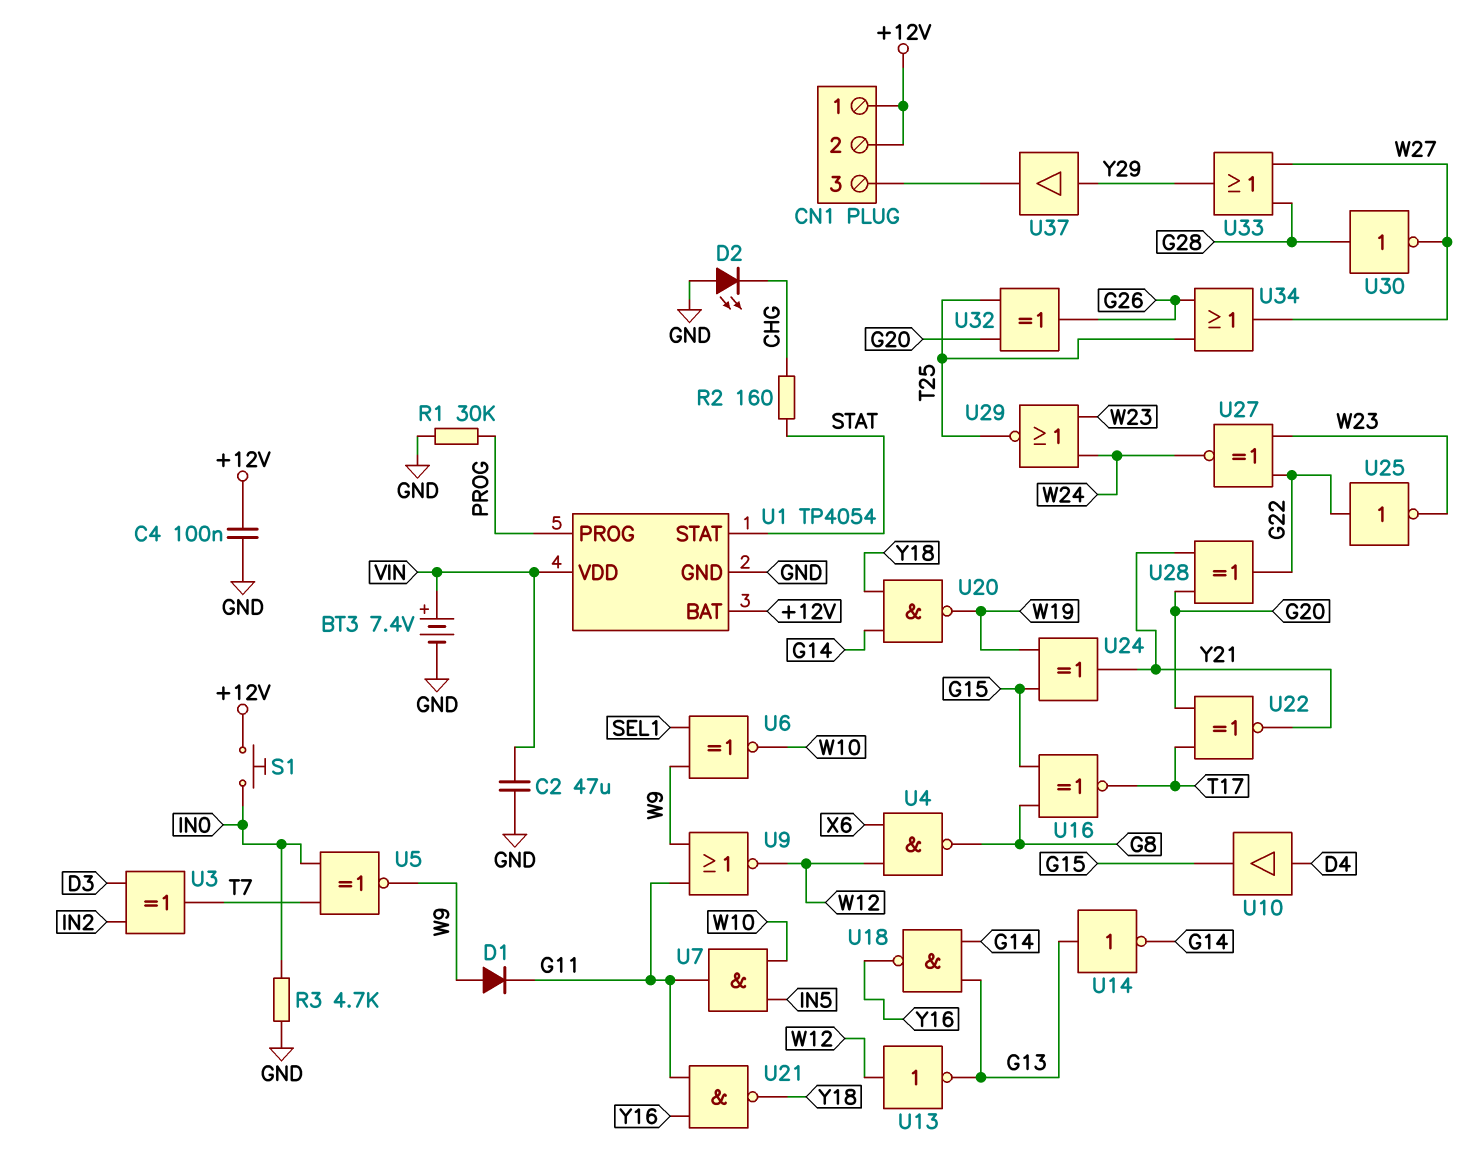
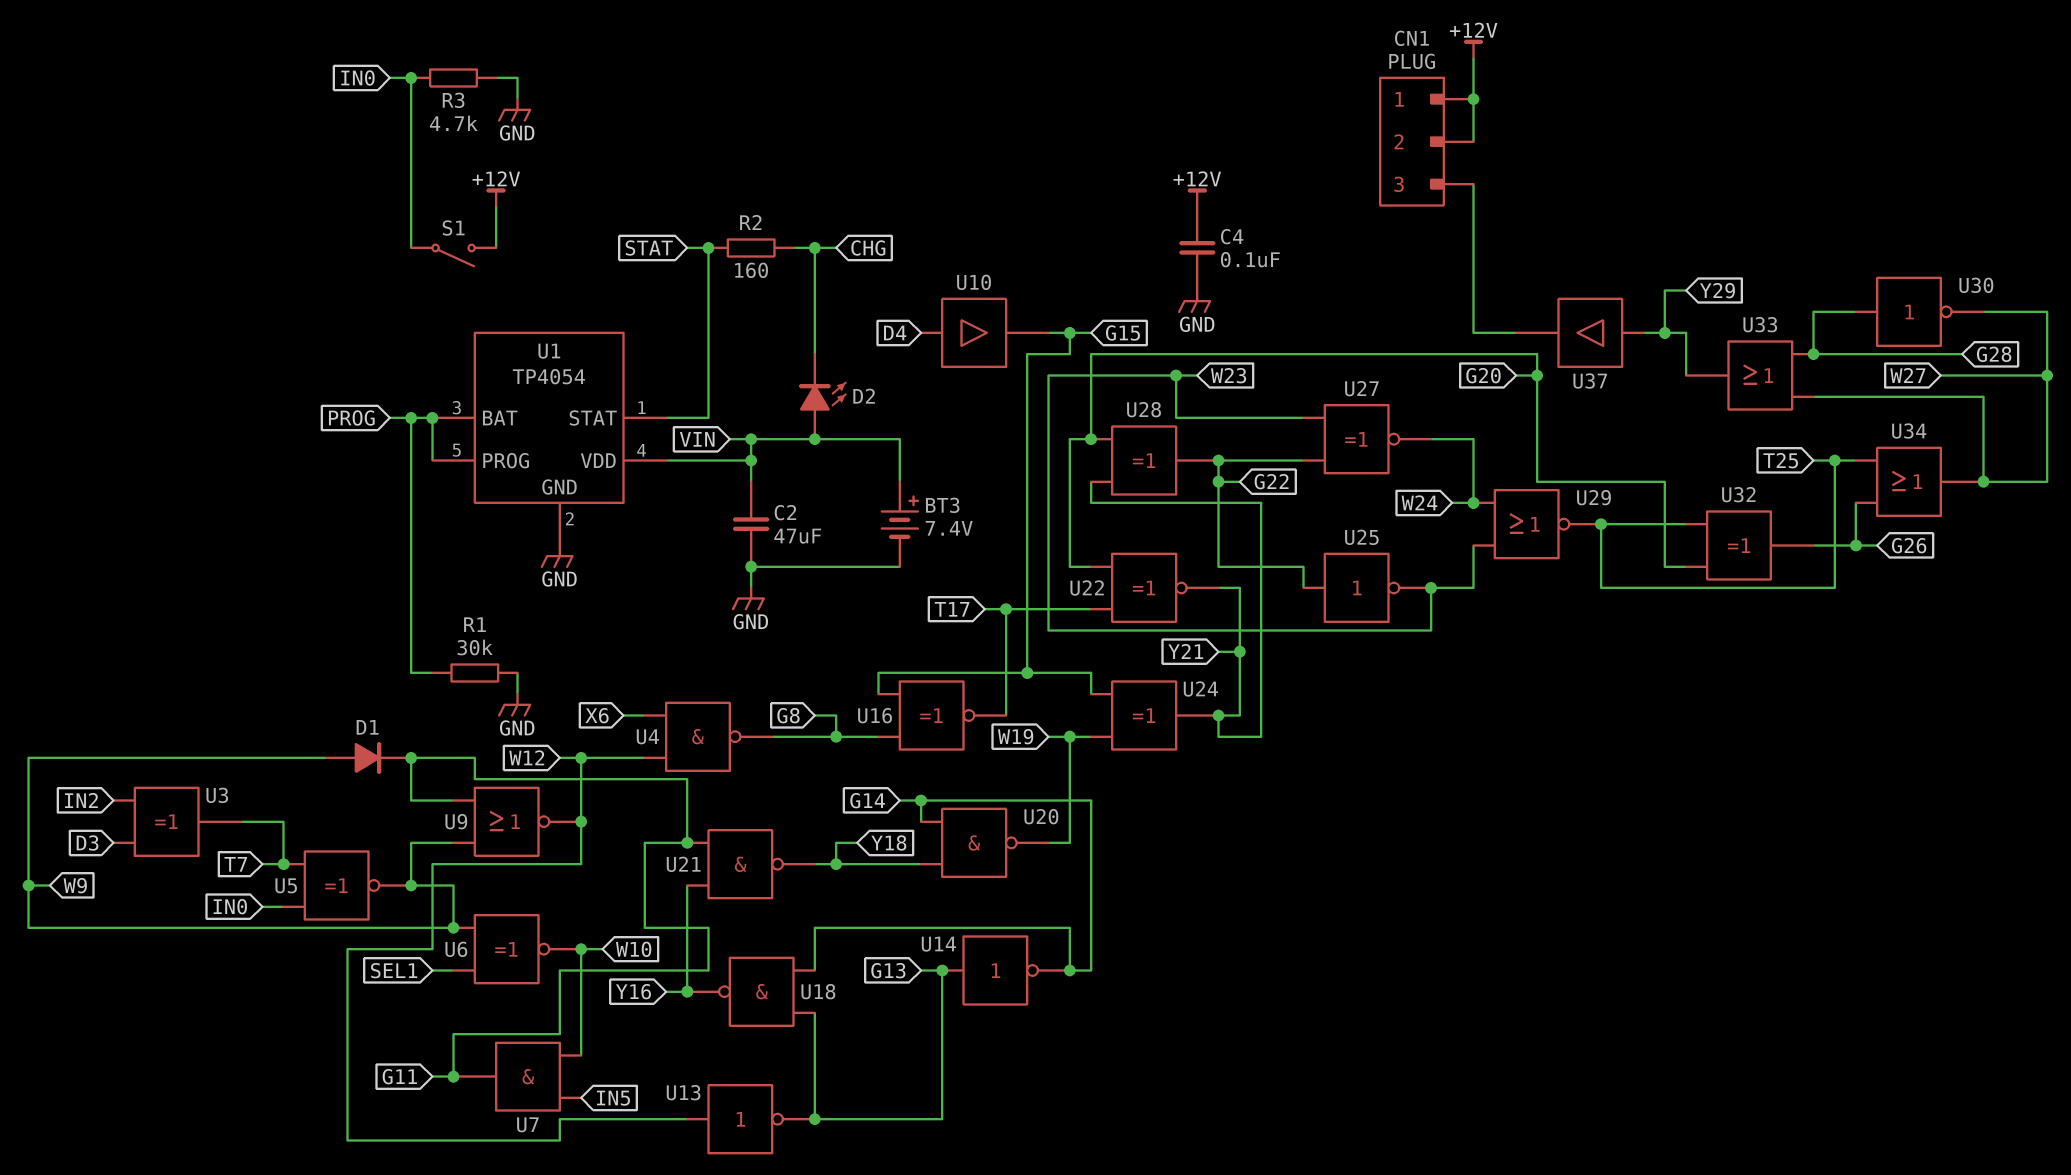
D2: LED (A GND, K CHG) -> LED (A VIN, K CHG)
S1: button (+12V, IN0) -> switch (+12V, IN0)
U1 pin BAT: +12V -> PROG

